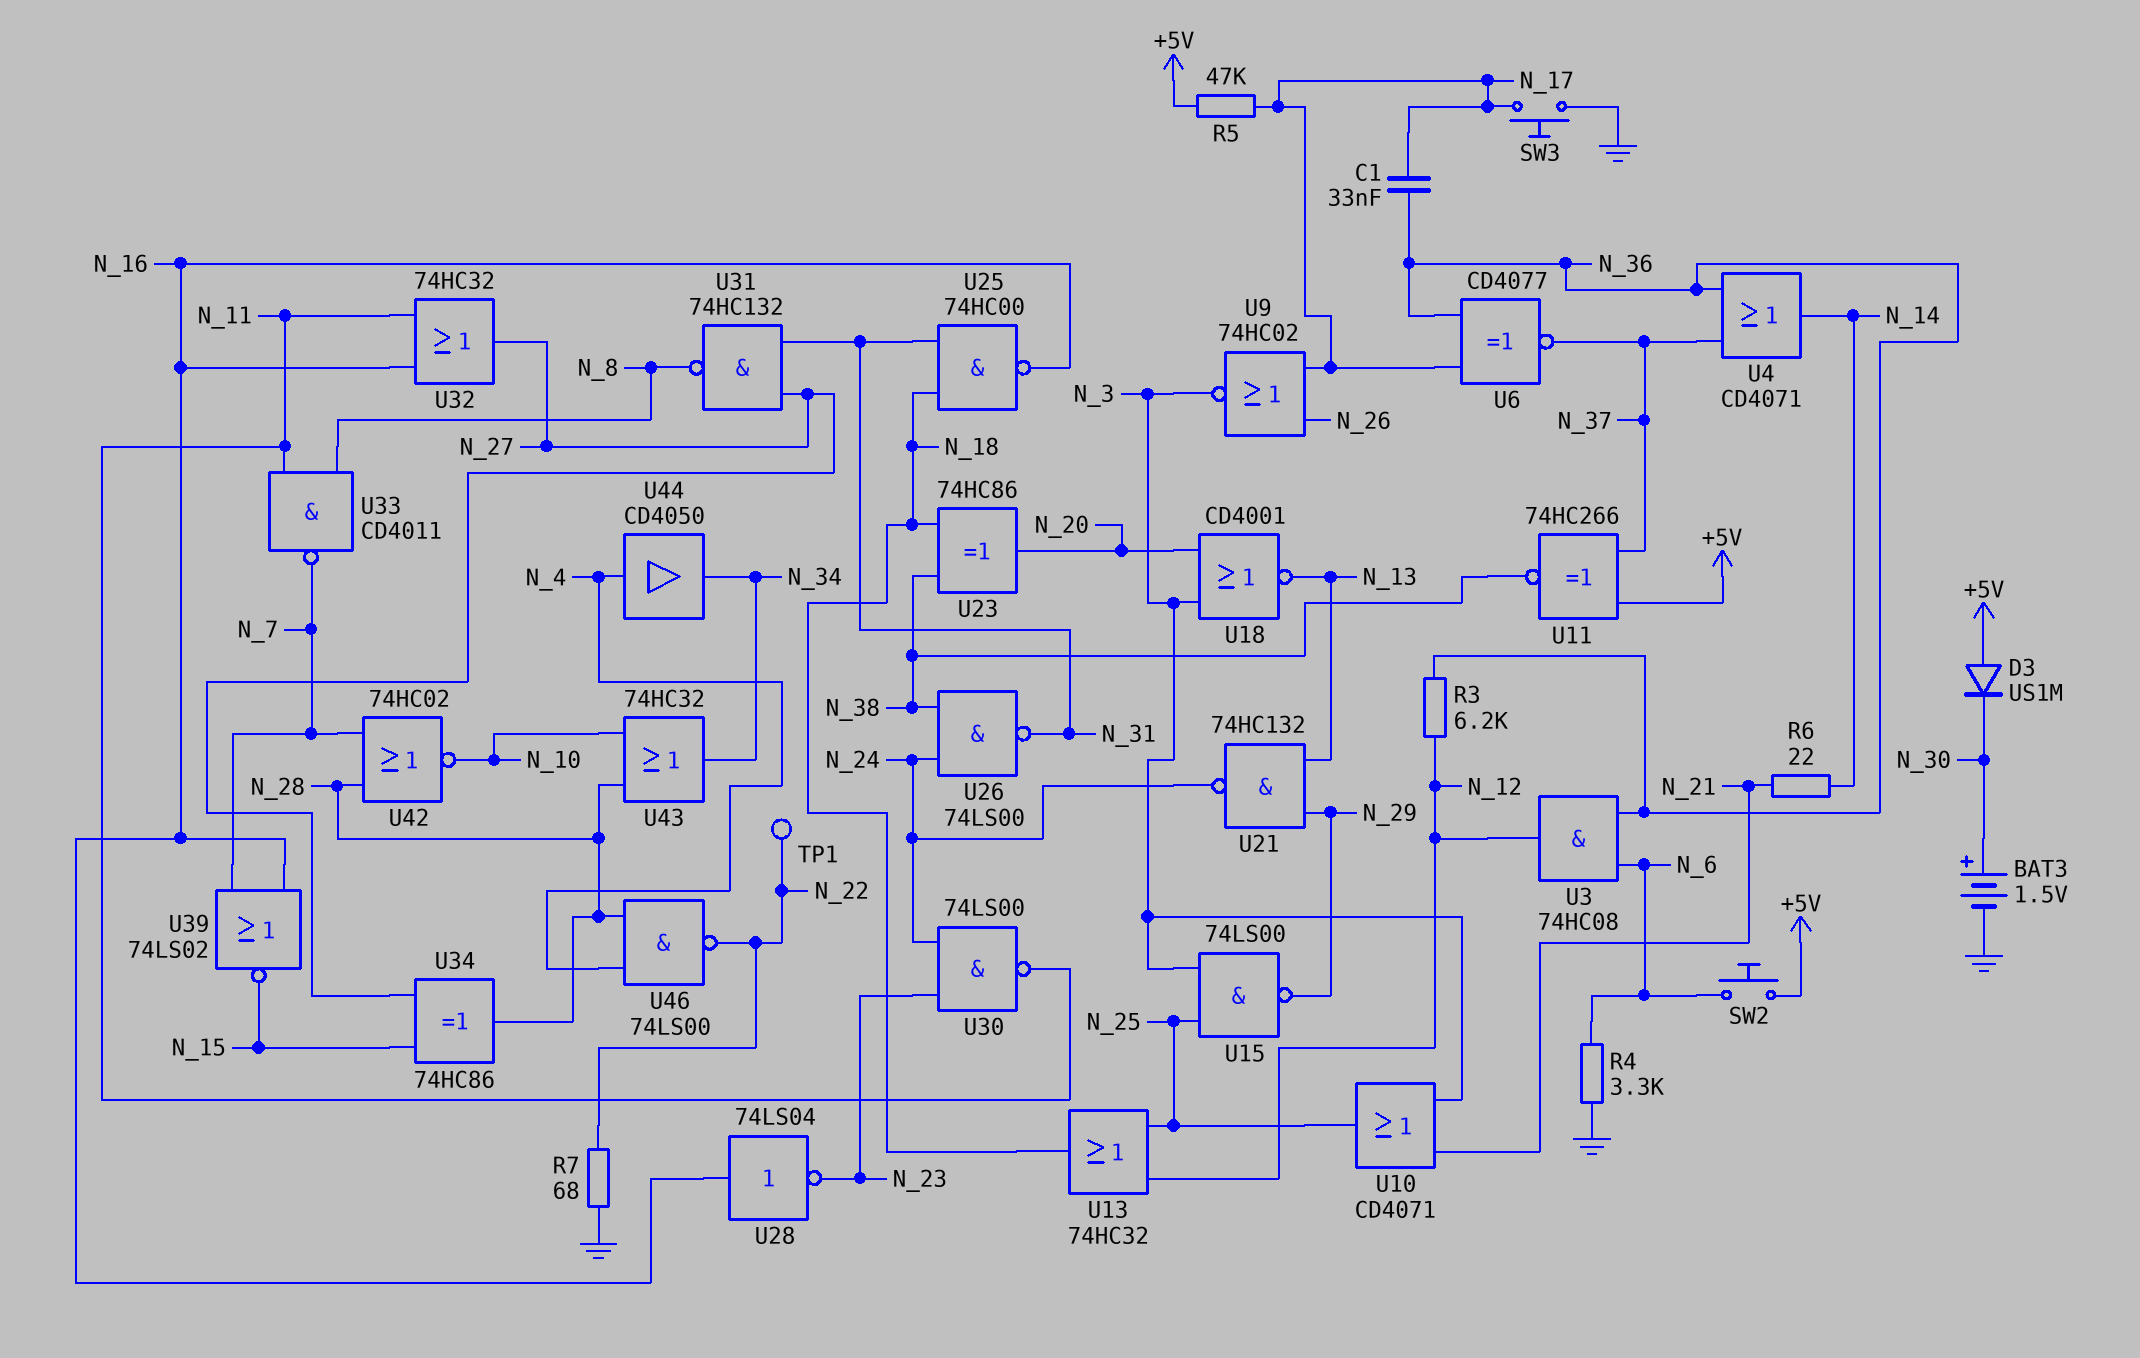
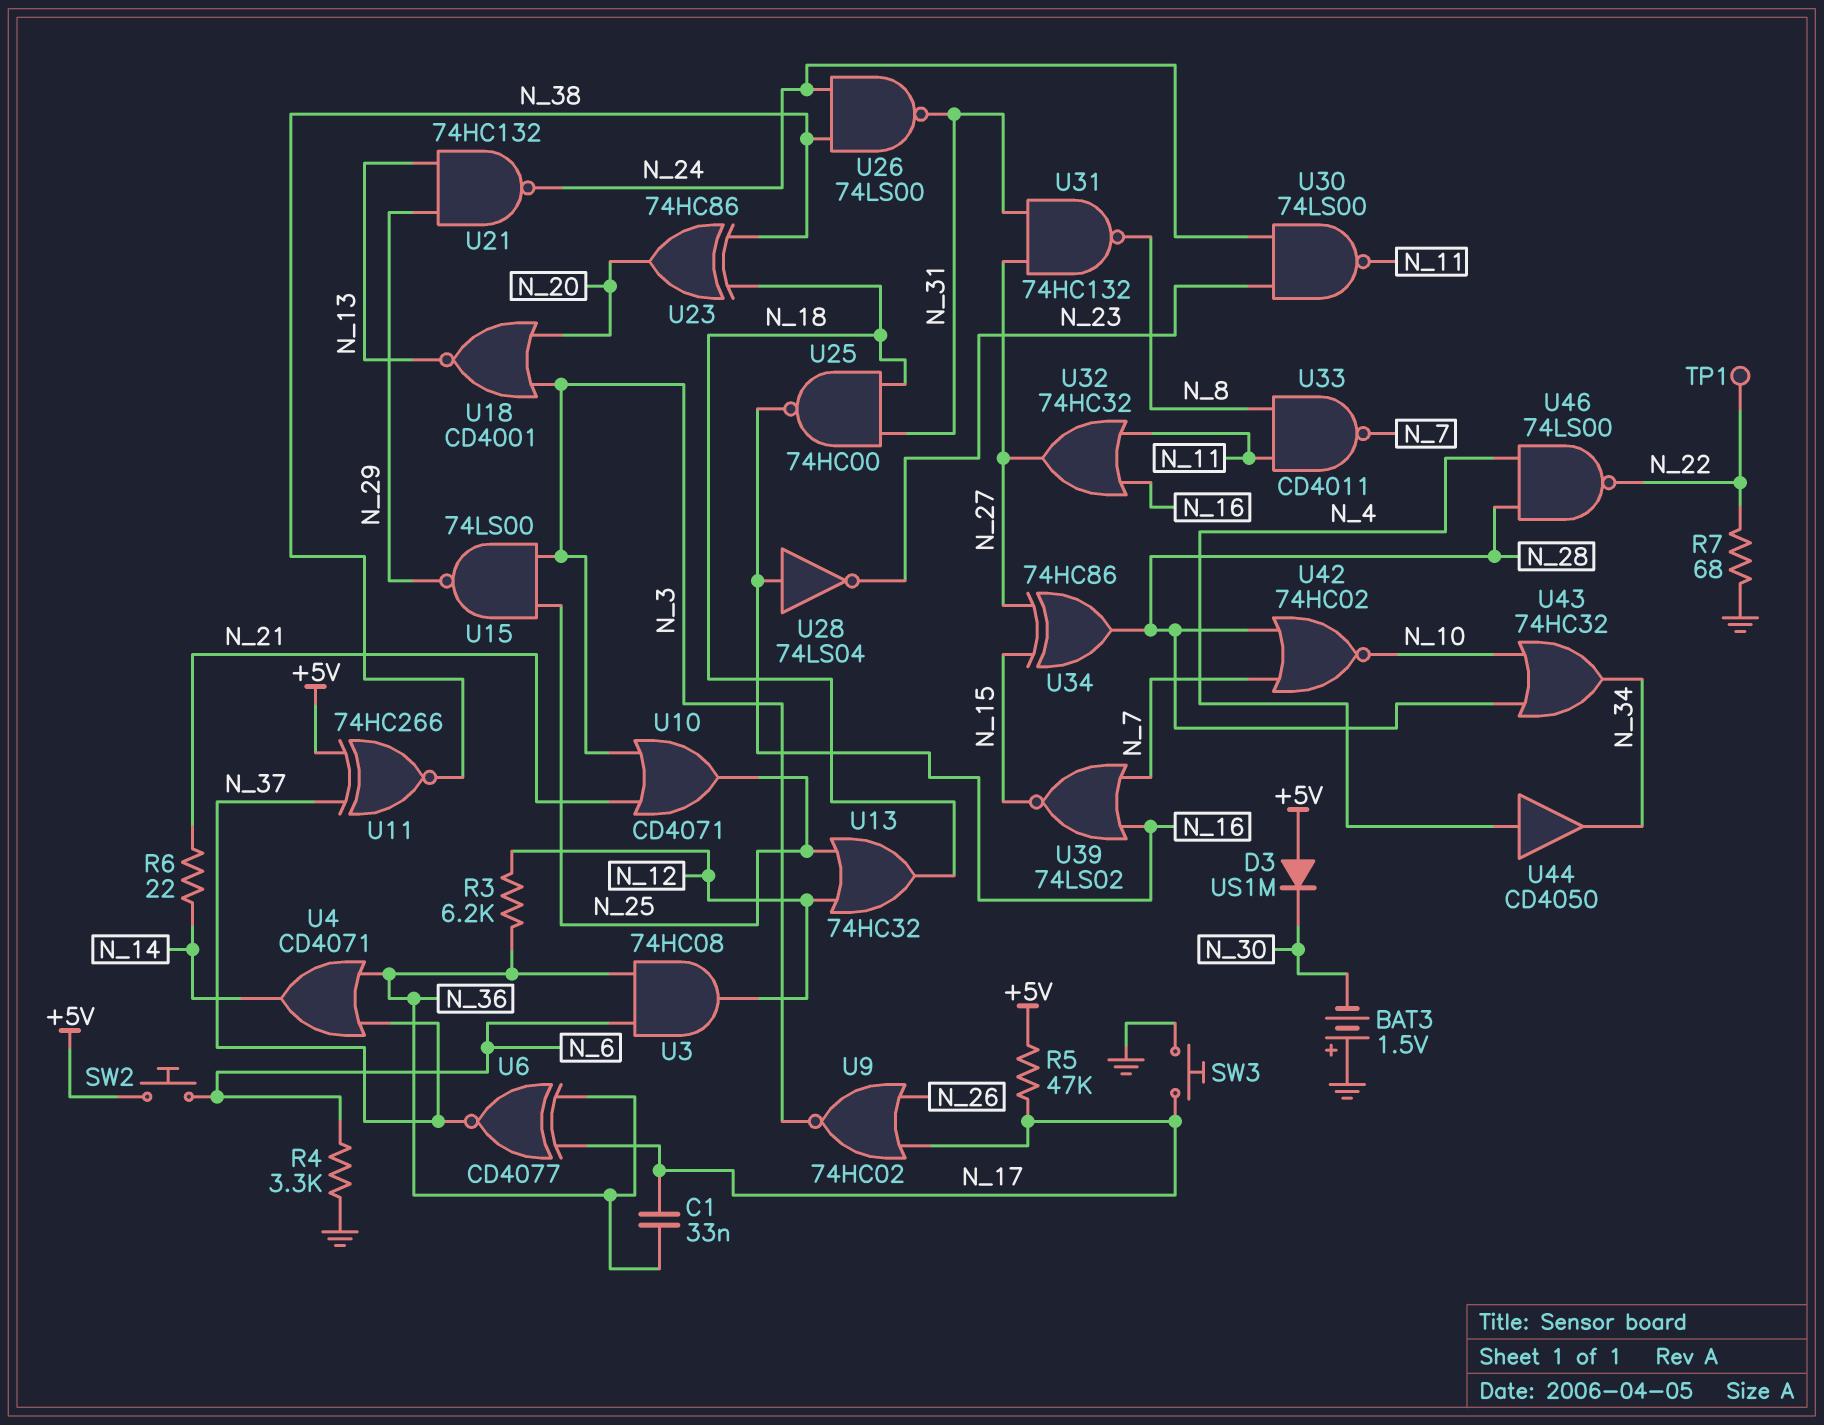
BAT3: 1.5V (plus N_30, minus GND) -> 1.5V (plus GND, minus N_30)

